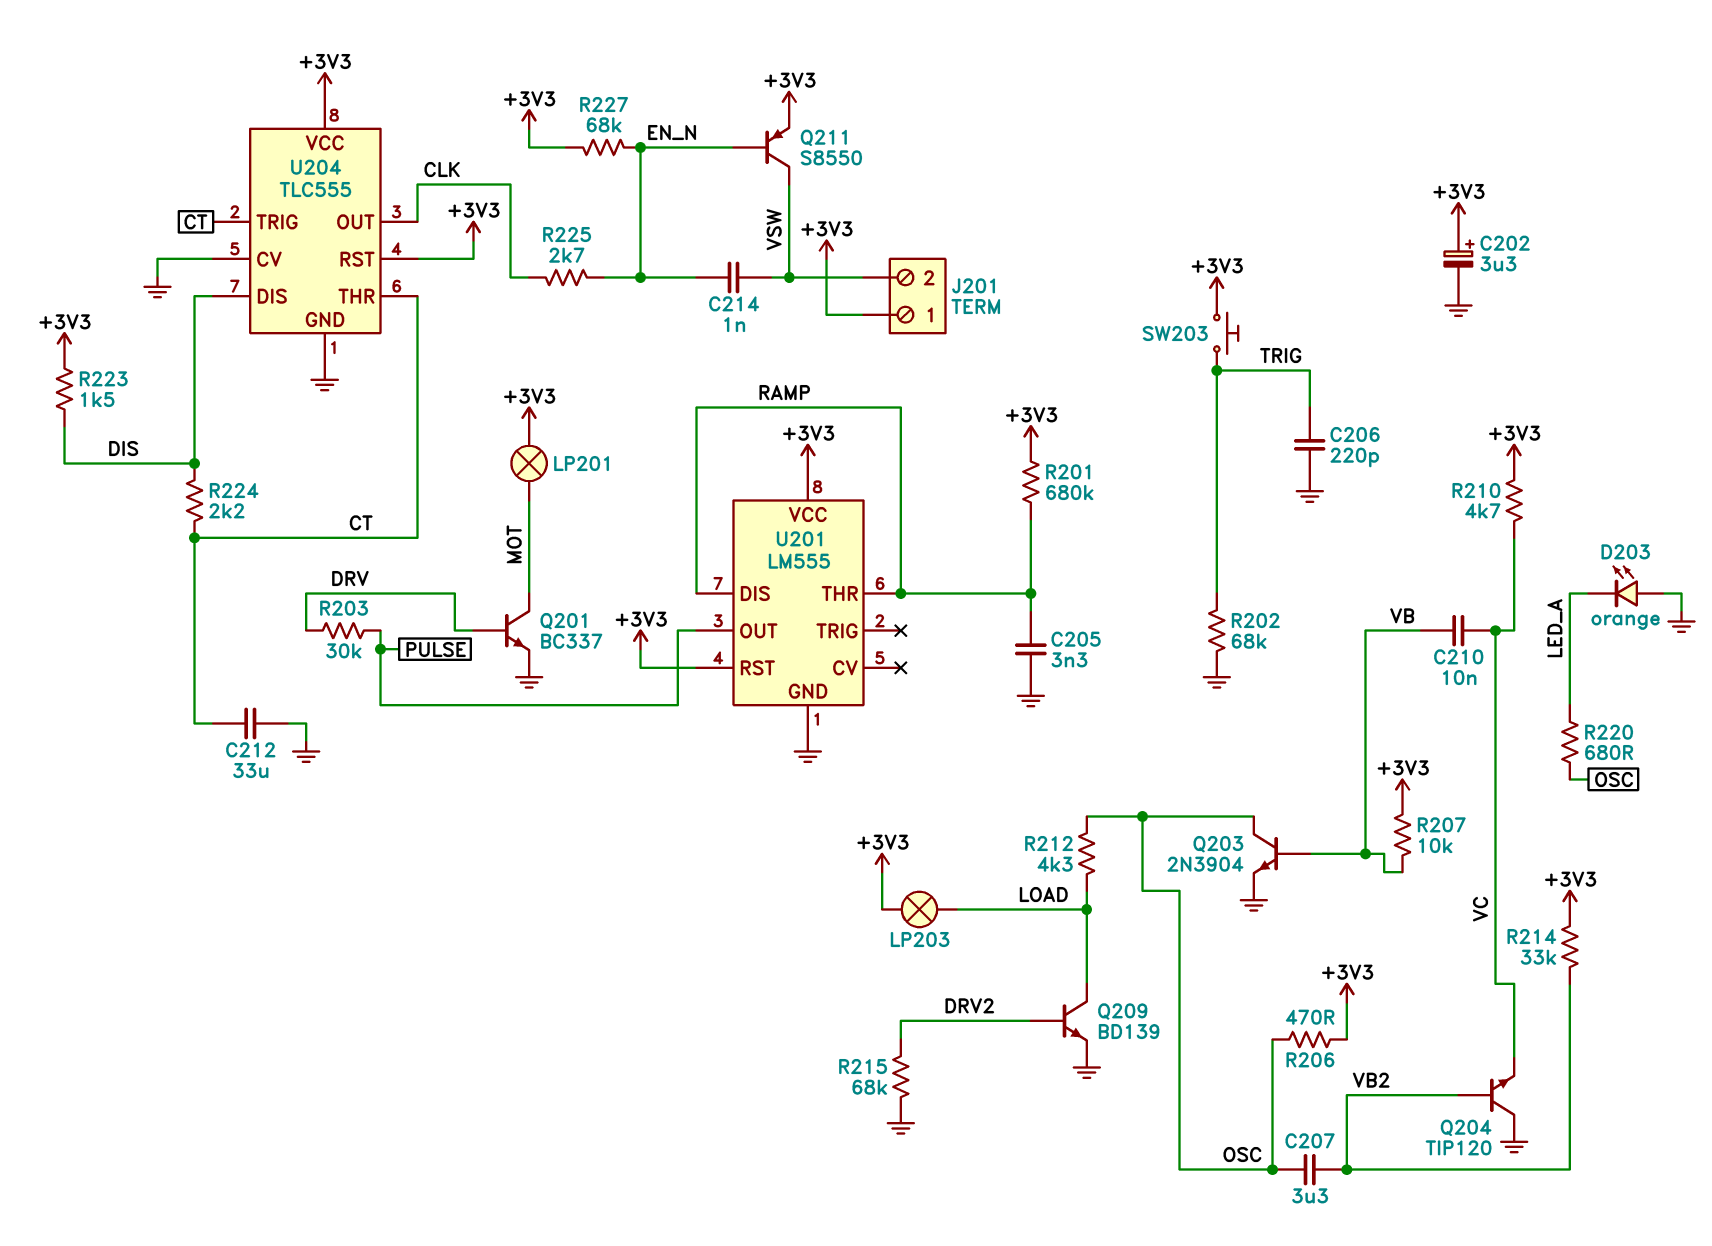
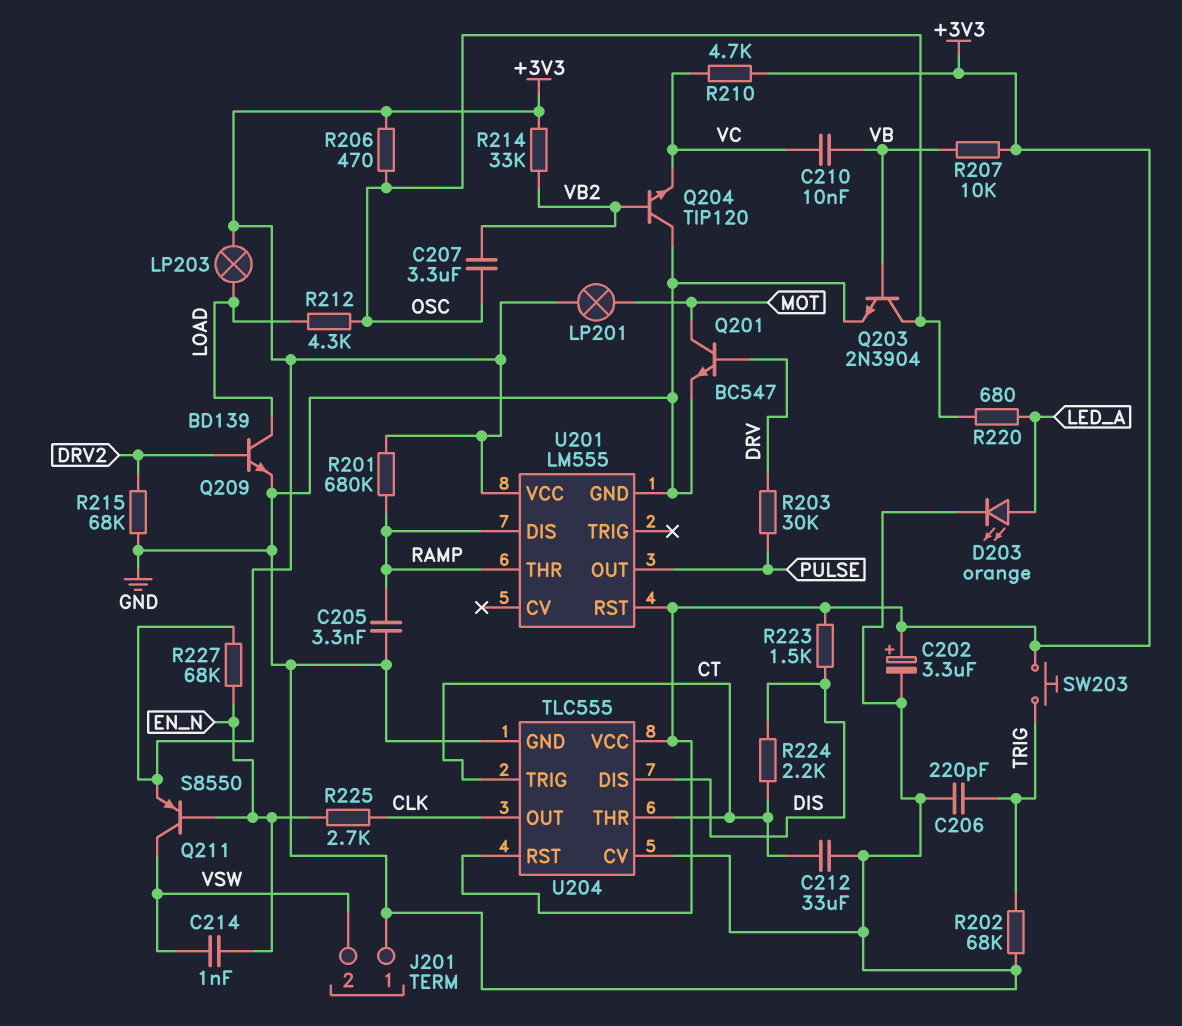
D203: LED orange (A GND, K LED_A) -> LED orange (A LED_A, K GND)
J201 pin 1: +3V3 -> GND
Q201: NPN BC337 (B DRV, C MOT, E GND) -> NPN BC547 (B DRV, C MOT, E GND)

